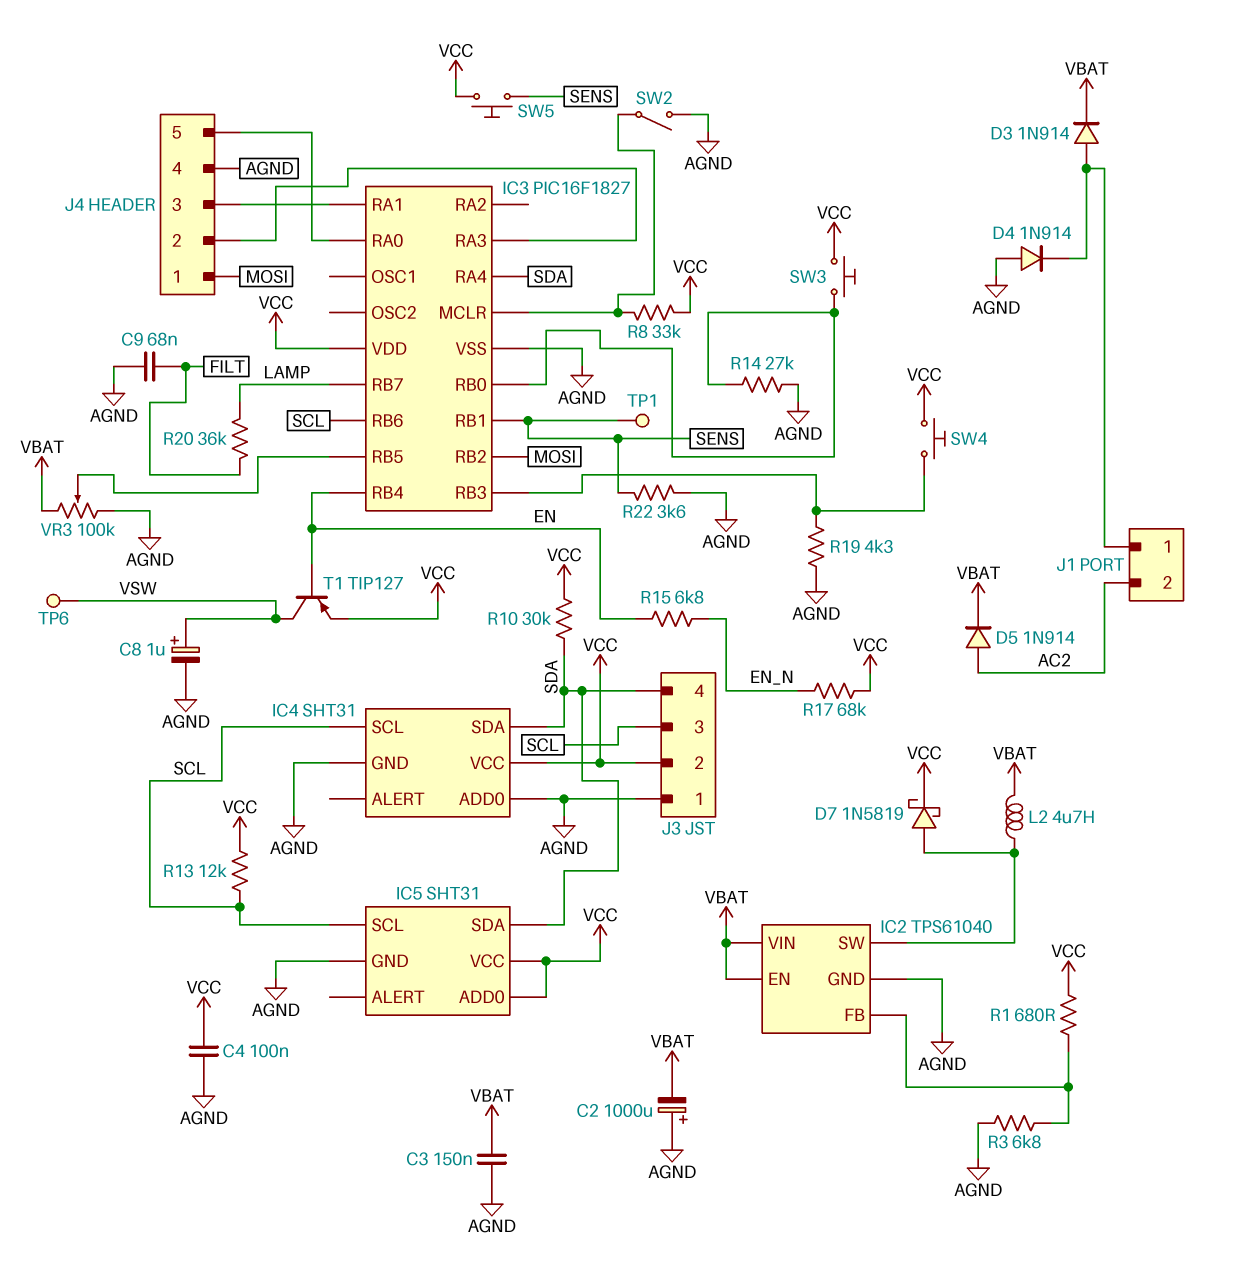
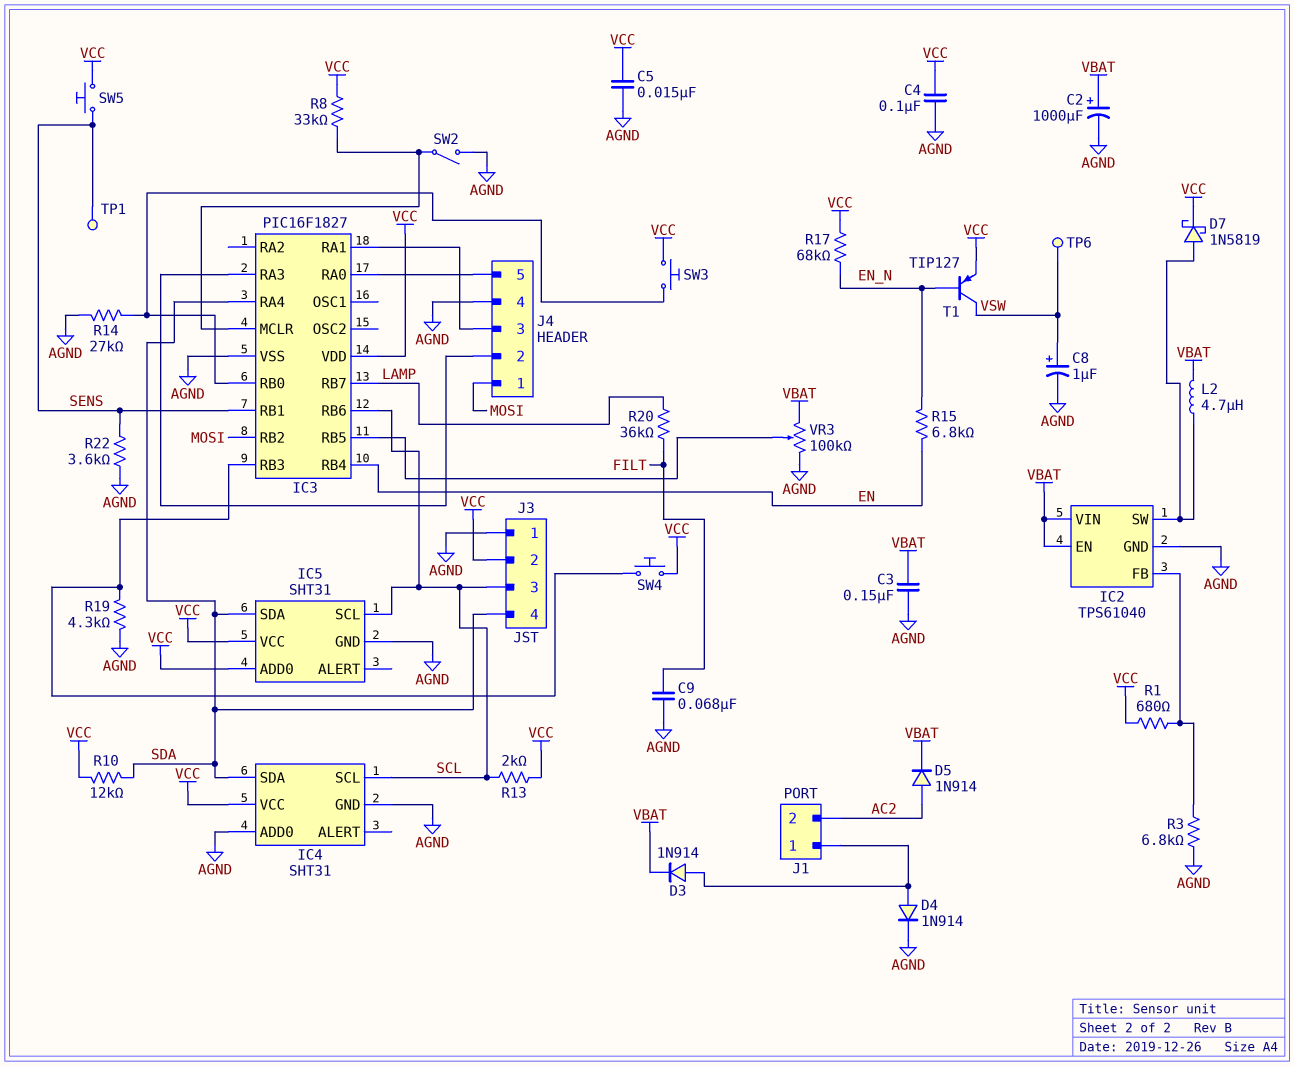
C2: 1000uF (plus AGND, minus VBAT) -> 1000uF (plus VBAT, minus AGND)
C5: none -> 15nF (AGND, VCC)
D4: diode 1N914 (A AGND, K J1/1) -> diode 1N914 (A J1/1, K AGND)
R10: 30k (SDA, VCC) -> 12k (SDA, VCC)
R13: 12k (SCL, VCC) -> 2k (SCL, VCC)
T1: PNP TIP127 (B EN, C VSW, E VCC) -> PNP TIP127 (B EN_N, C VSW, E VCC)

